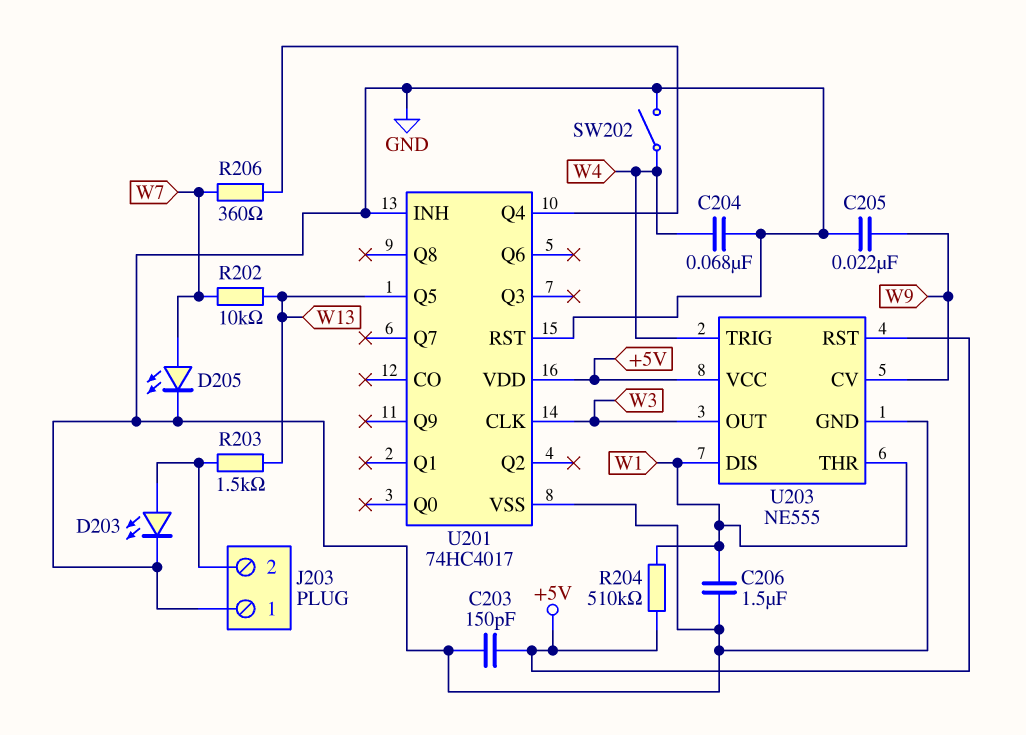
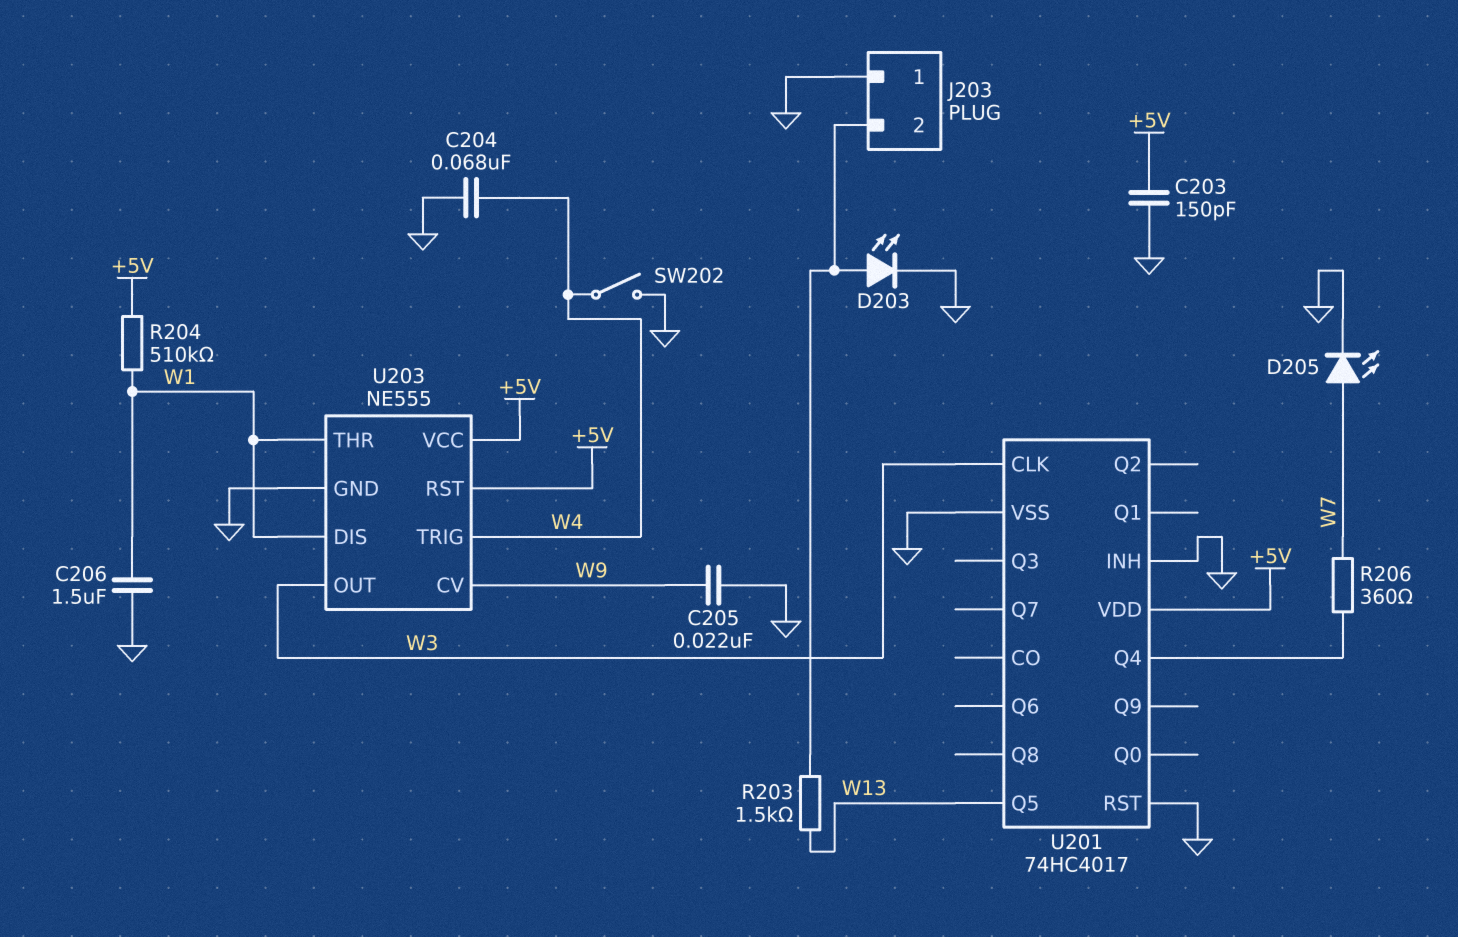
R202: 10k (W7, W13) -> none

